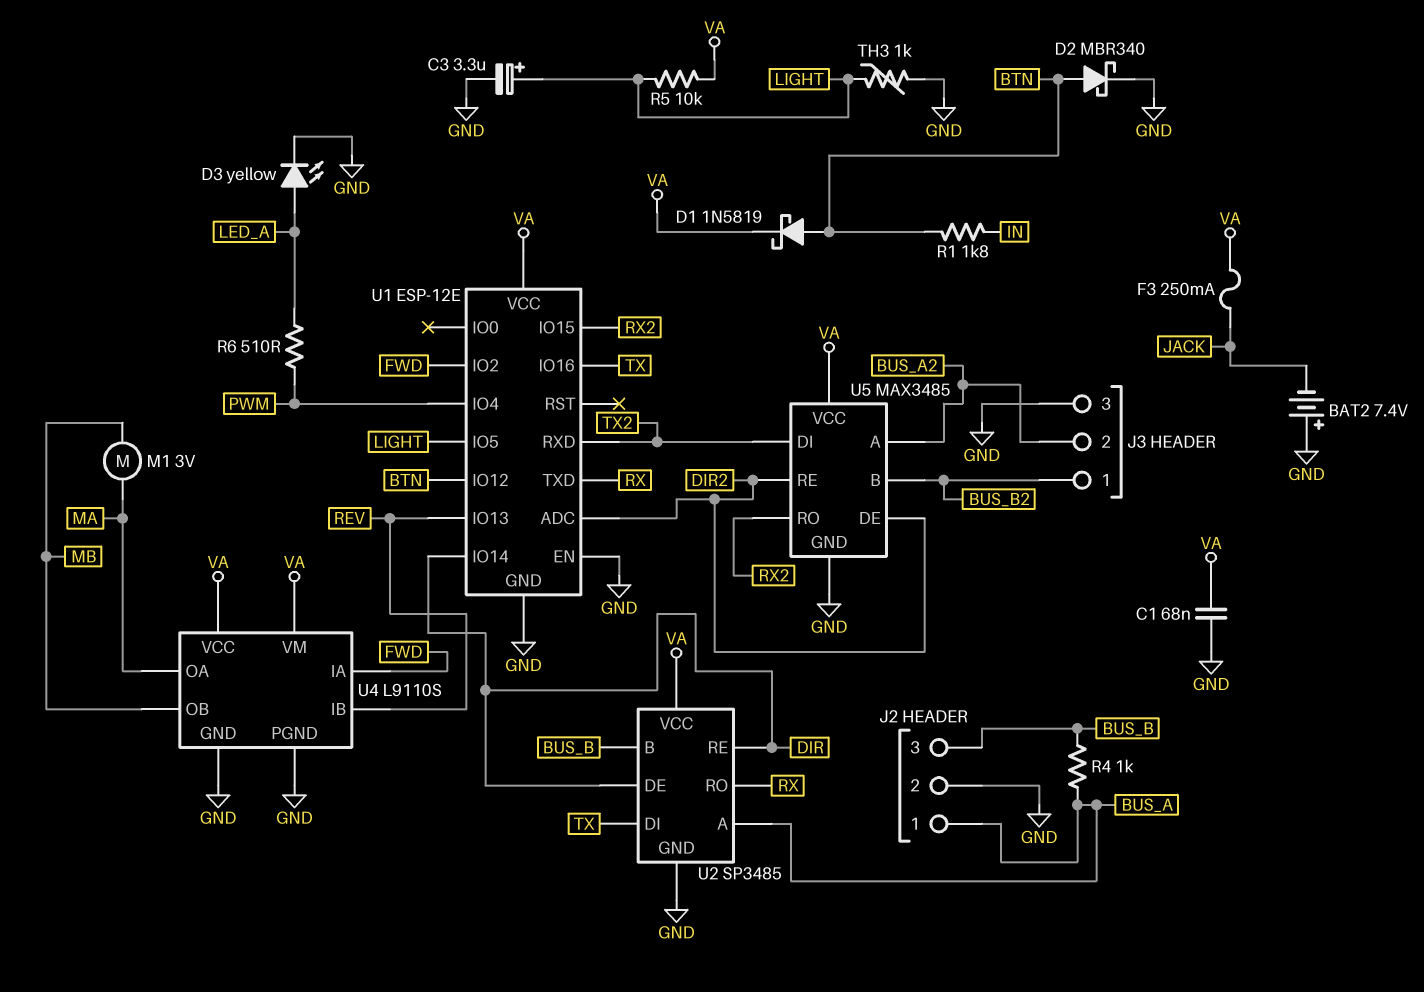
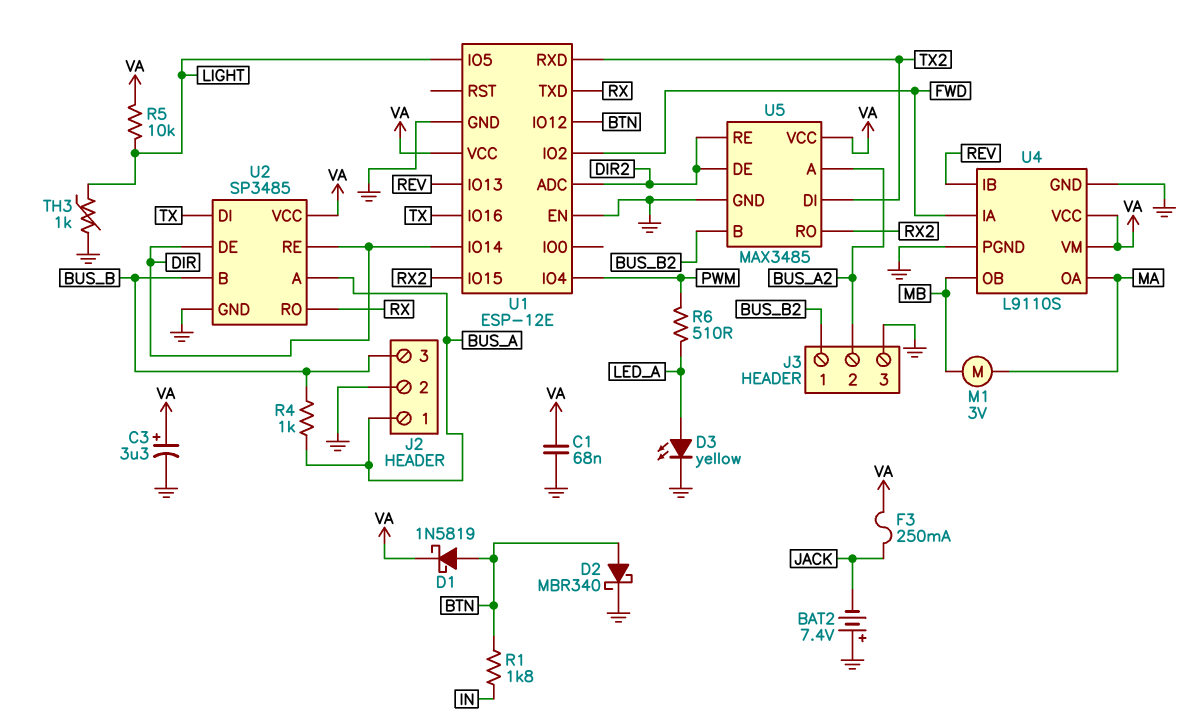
C3: 3.3uF (plus LIGHT, minus GND) -> 3.3uF (plus VA, minus GND)

